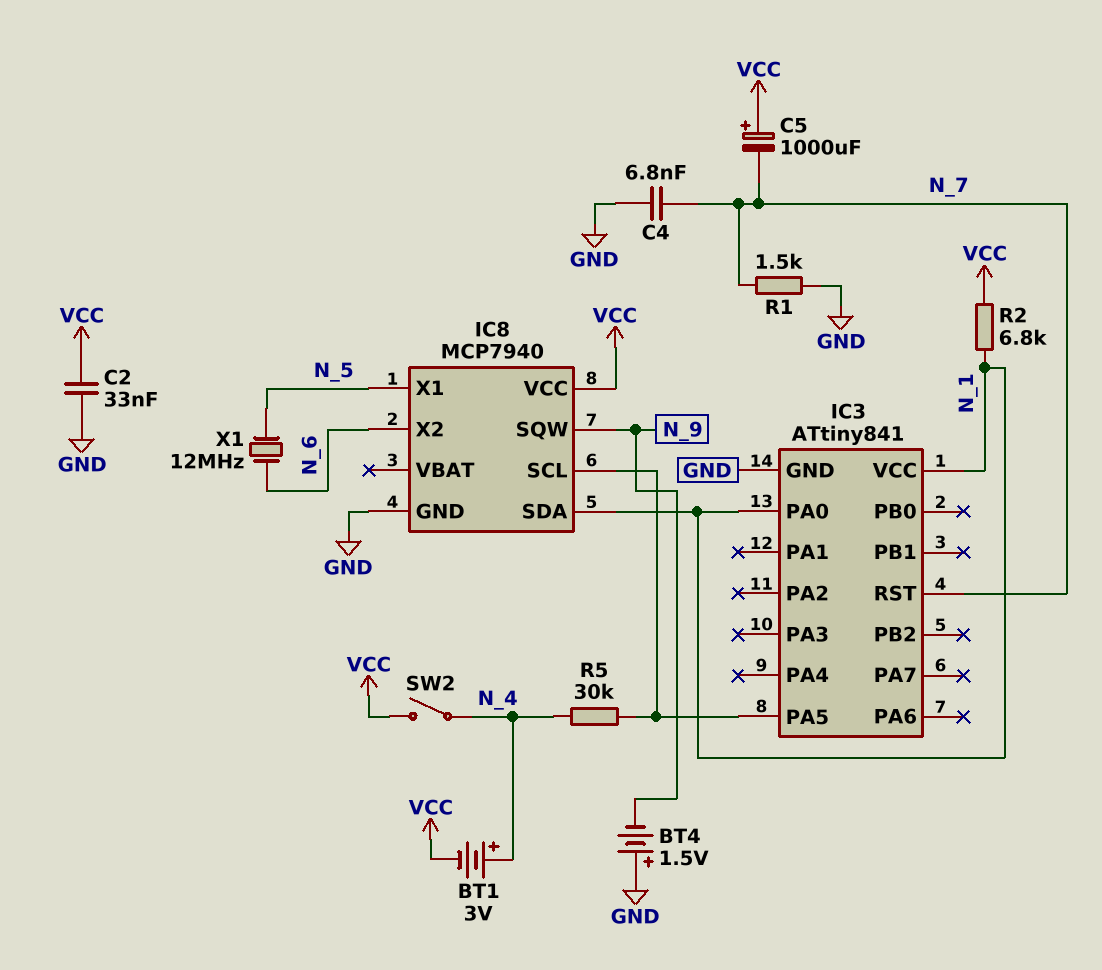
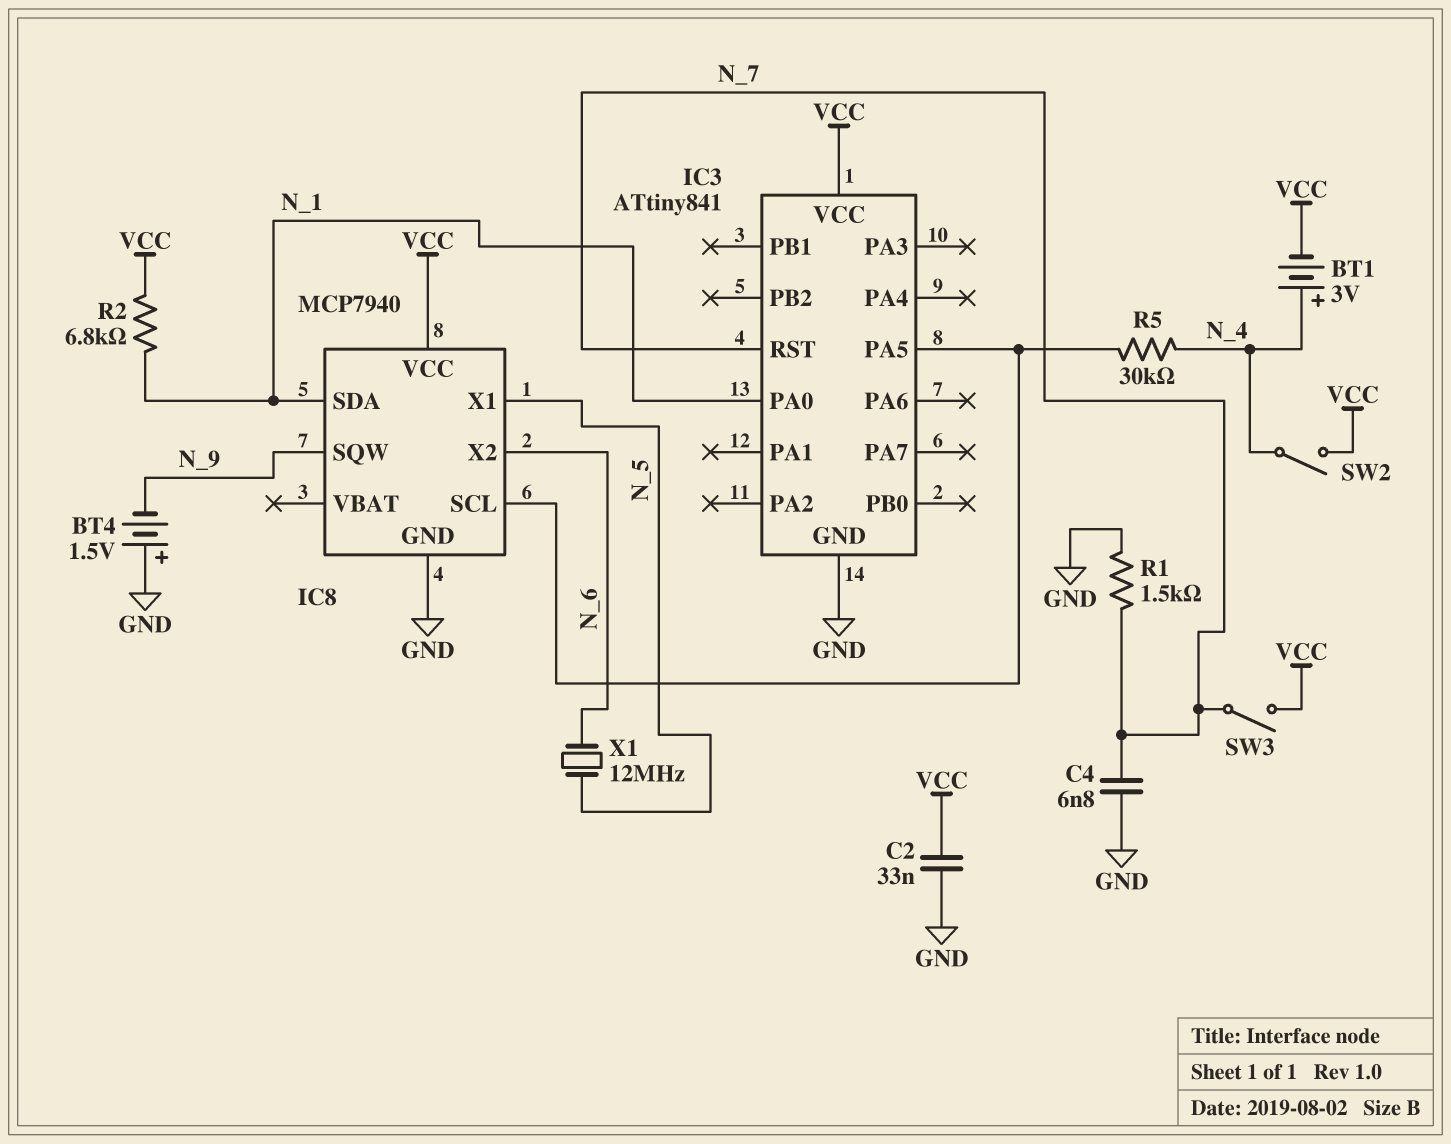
C5: 1000uF (plus VCC, minus N_7) -> none
IC3 pin VCC: N_1 -> VCC
SW3: none -> switch (N_7, VCC)

